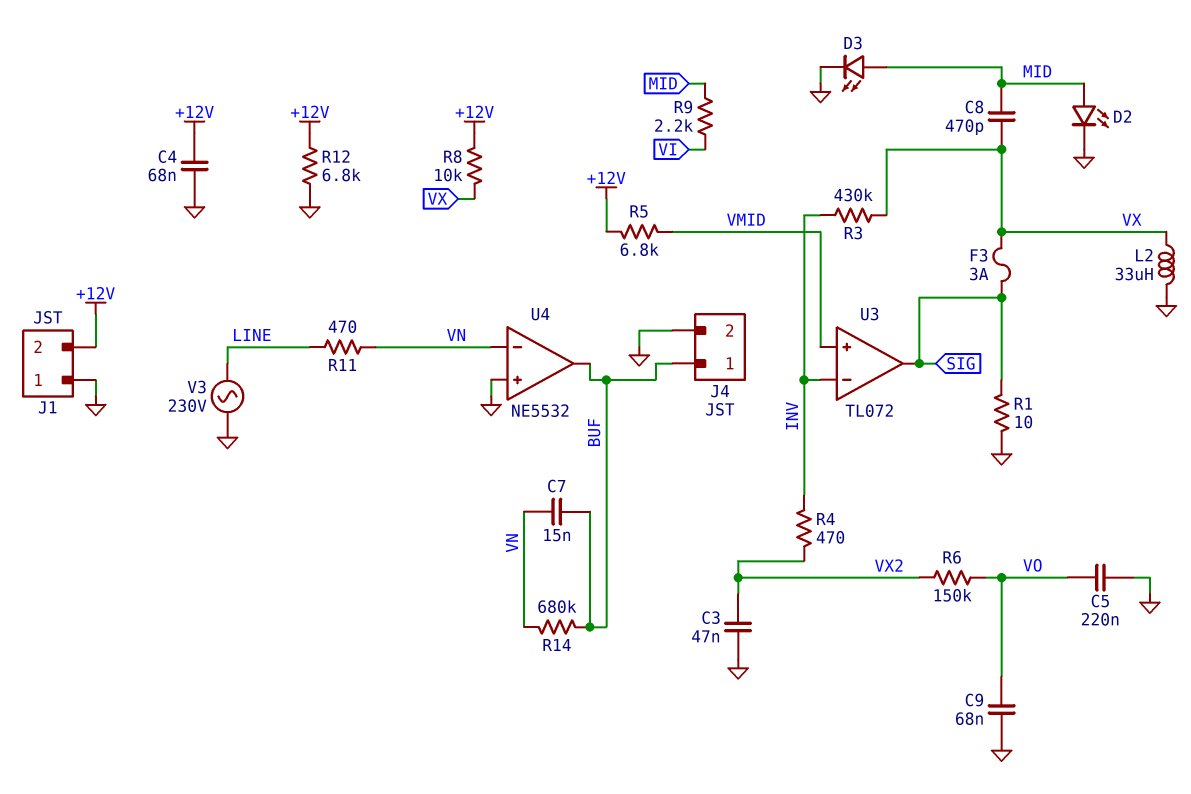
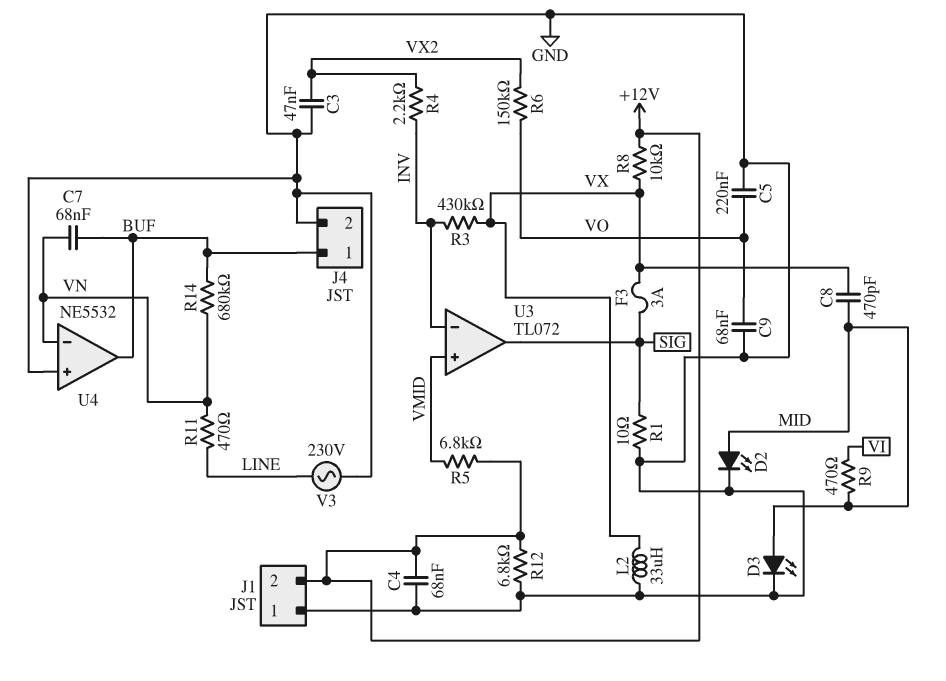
C7: 15nF (BUF, VN) -> 68nF (BUF, VN)
R4: 470 (INV, VX2) -> 2.2k (INV, VX2)
R9: 2.2k (MID, VI) -> 470 (MID, VI)

